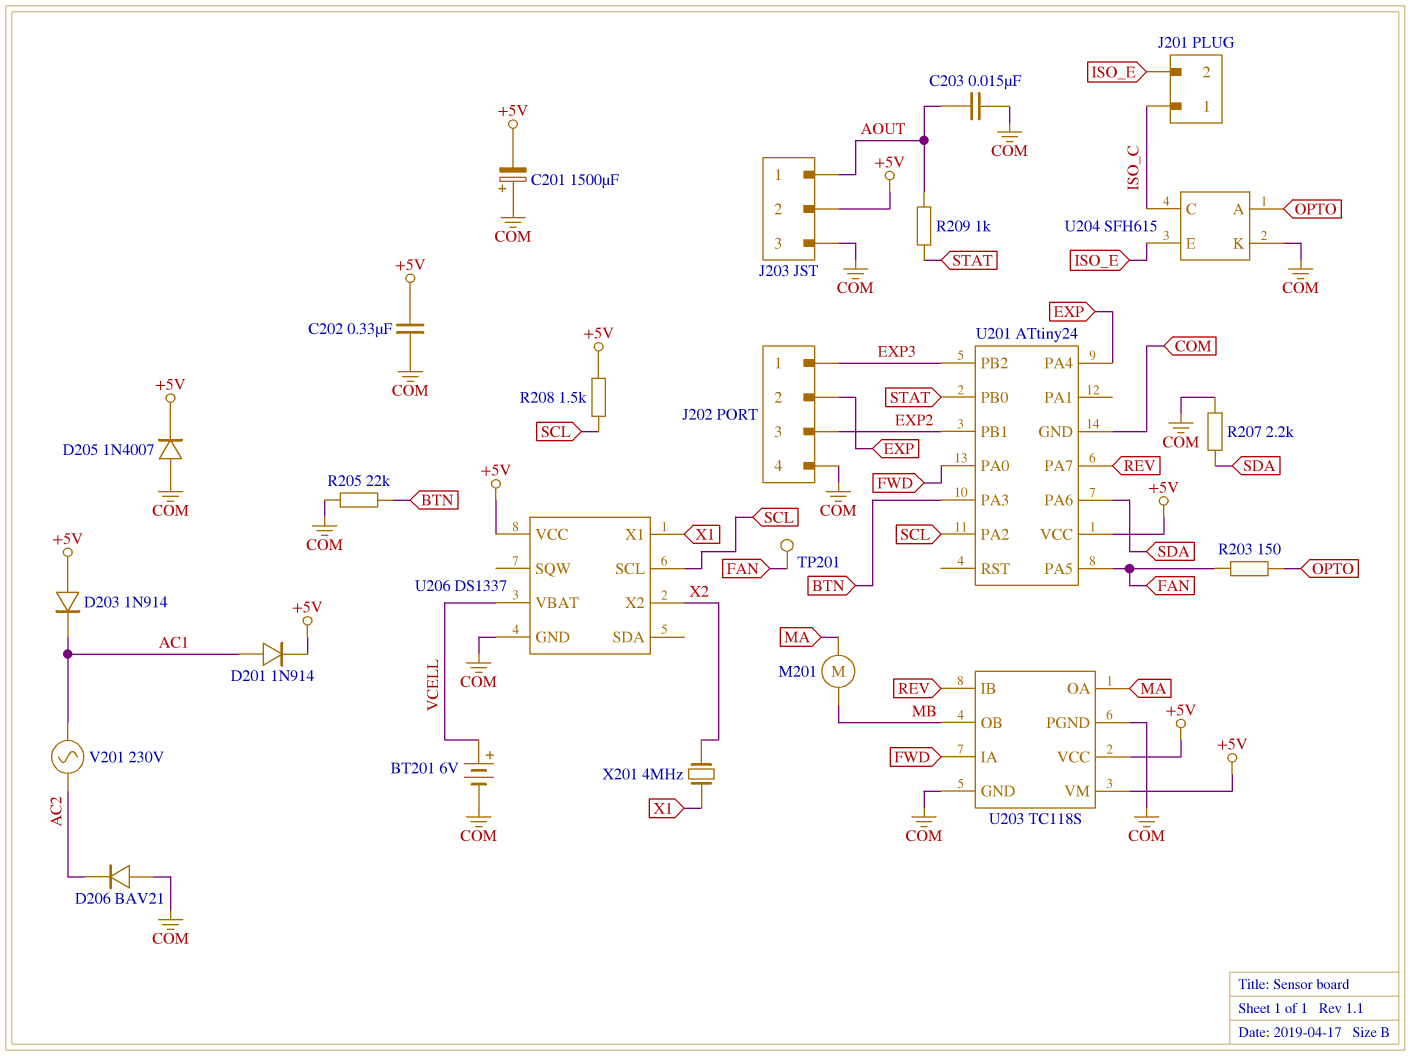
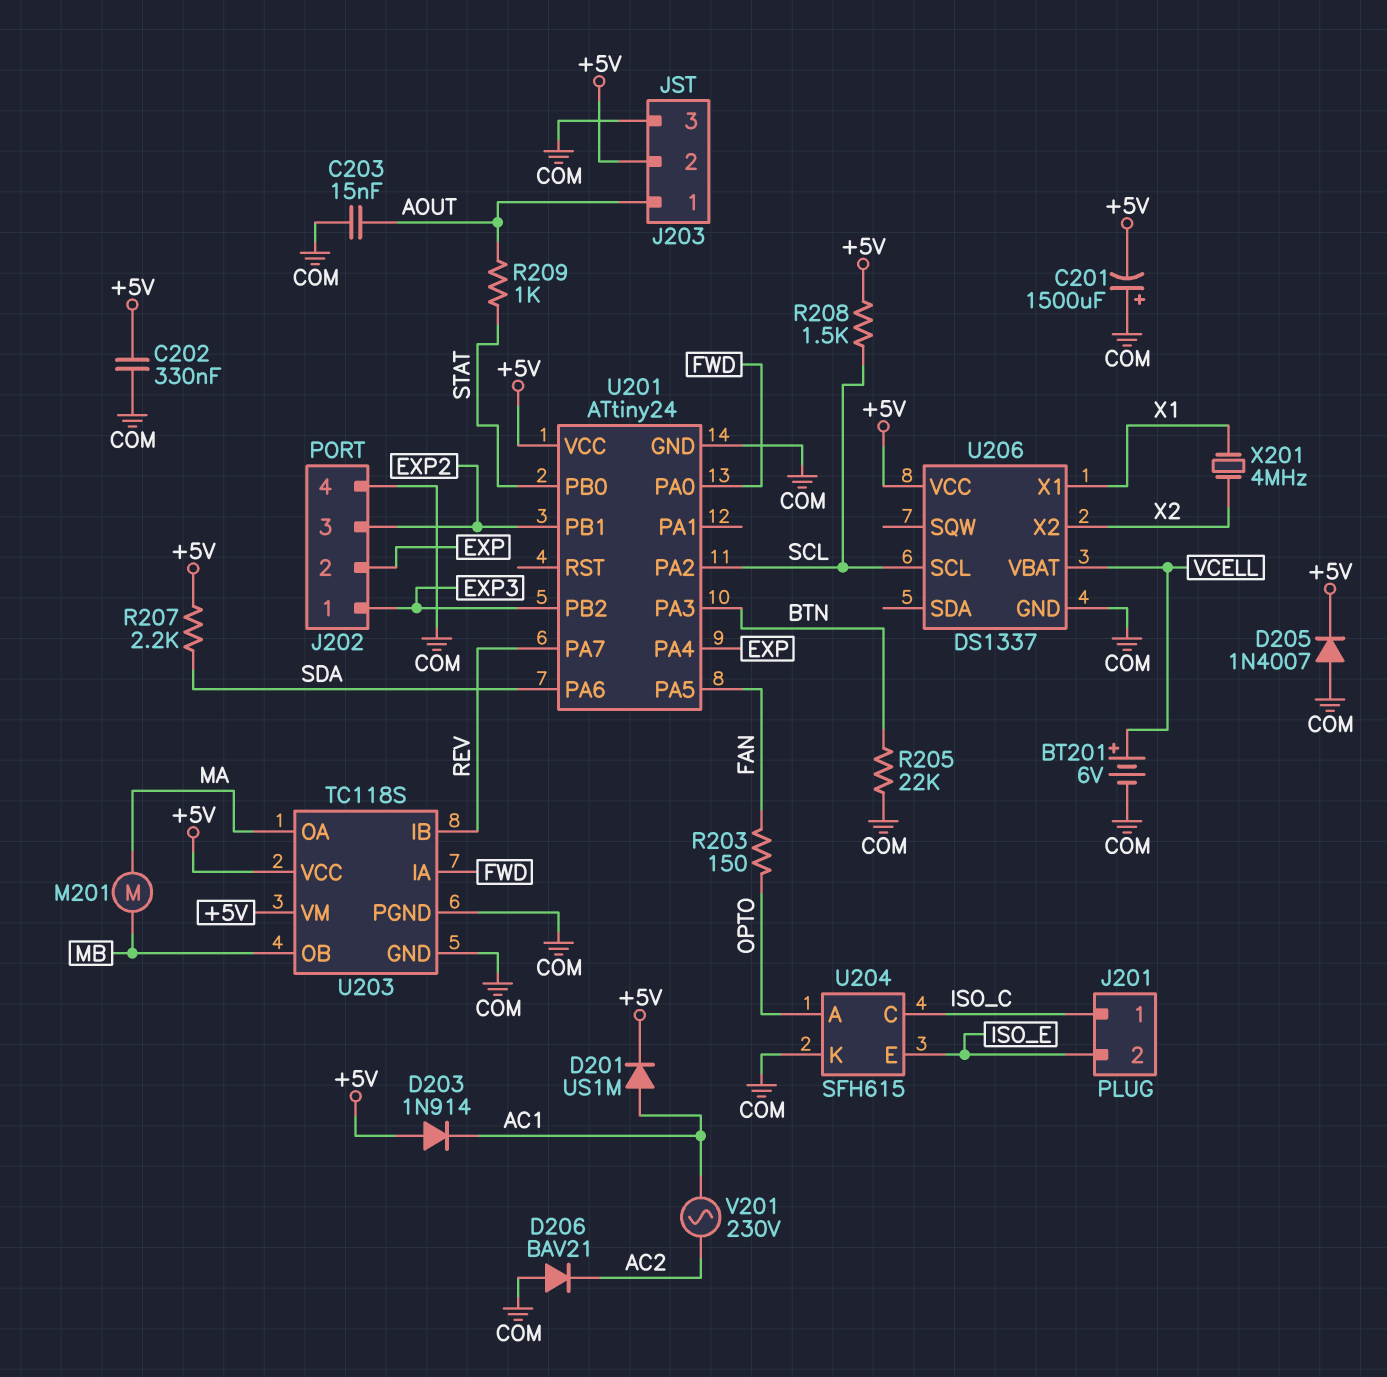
D201: diode 1N914 (A AC1, K +5V) -> diode US1M (A AC1, K +5V)
R207: 2.2k (COM, SDA) -> 2.2k (+5V, SDA)
TP201: test point (FAN) -> none

